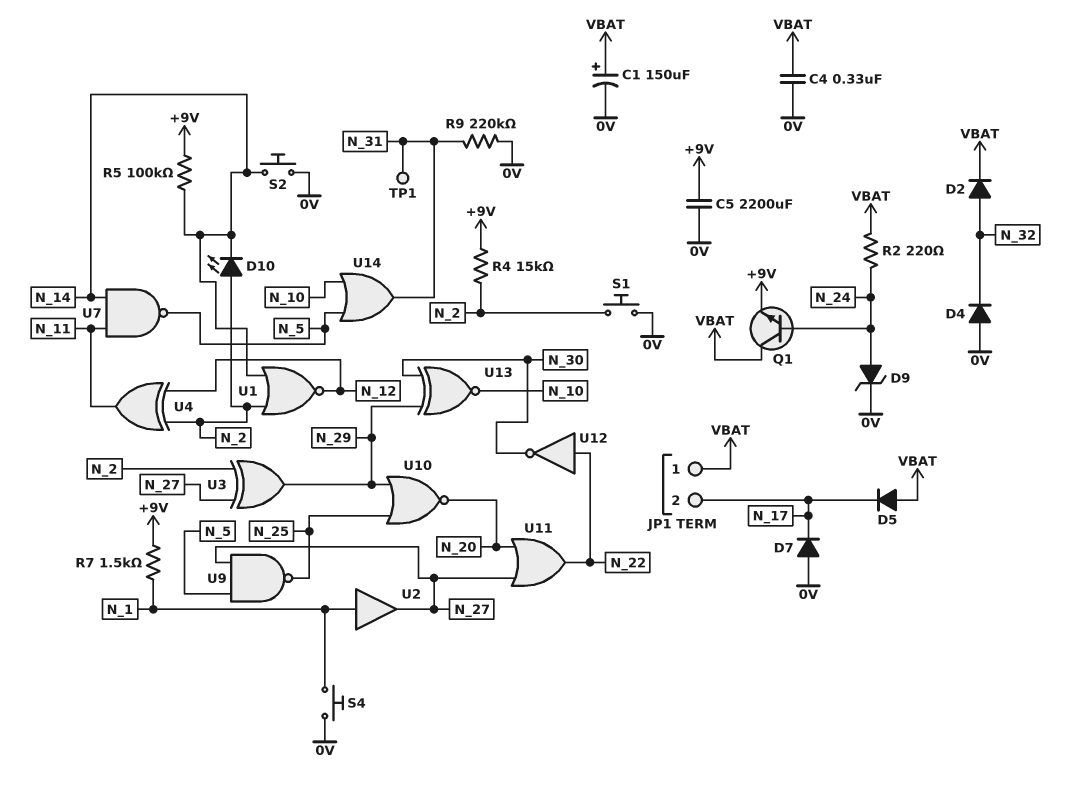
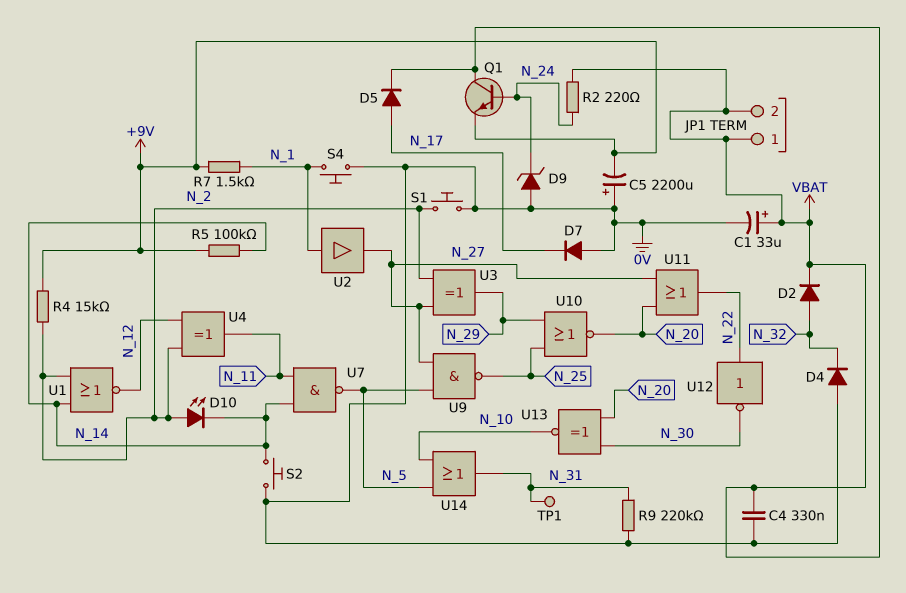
C1: 150uF (plus VBAT, minus 0V) -> 33uF (plus VBAT, minus 0V)
C5: 2200uF (+9V, 0V) -> 2200uF (plus 0V, minus +9V)
D5: diode (A VBAT, K N_17) -> diode (A N_17, K VBAT)
D9: zener (A N_24, K 0V) -> zener (A 0V, K N_24)
JP1 pin 2: N_17 -> VBAT
U13: XNOR (in N_29, in N_30, out N_10) -> XNOR (in N_20, in N_30, out N_10)

